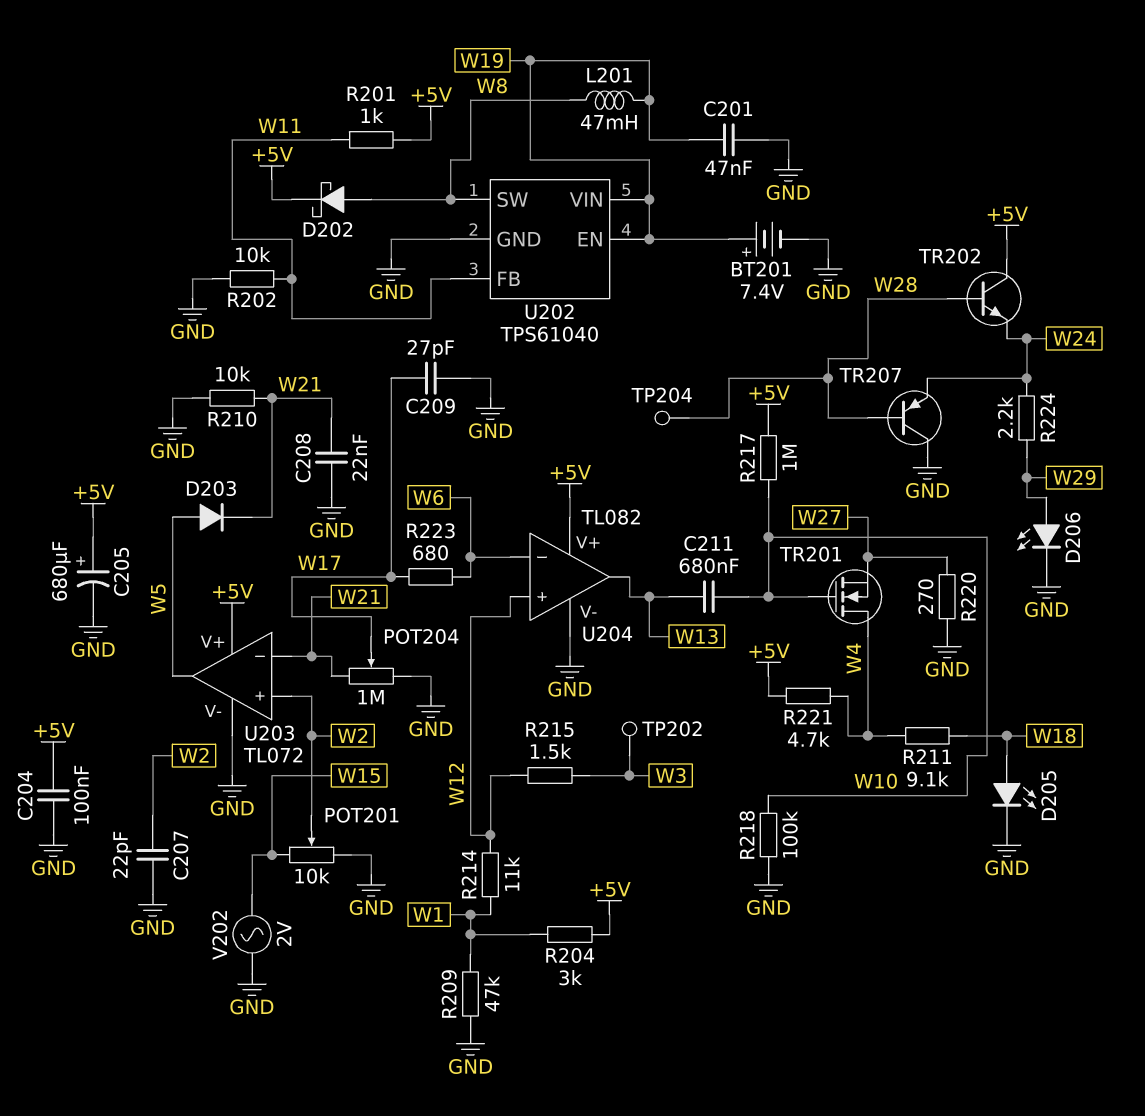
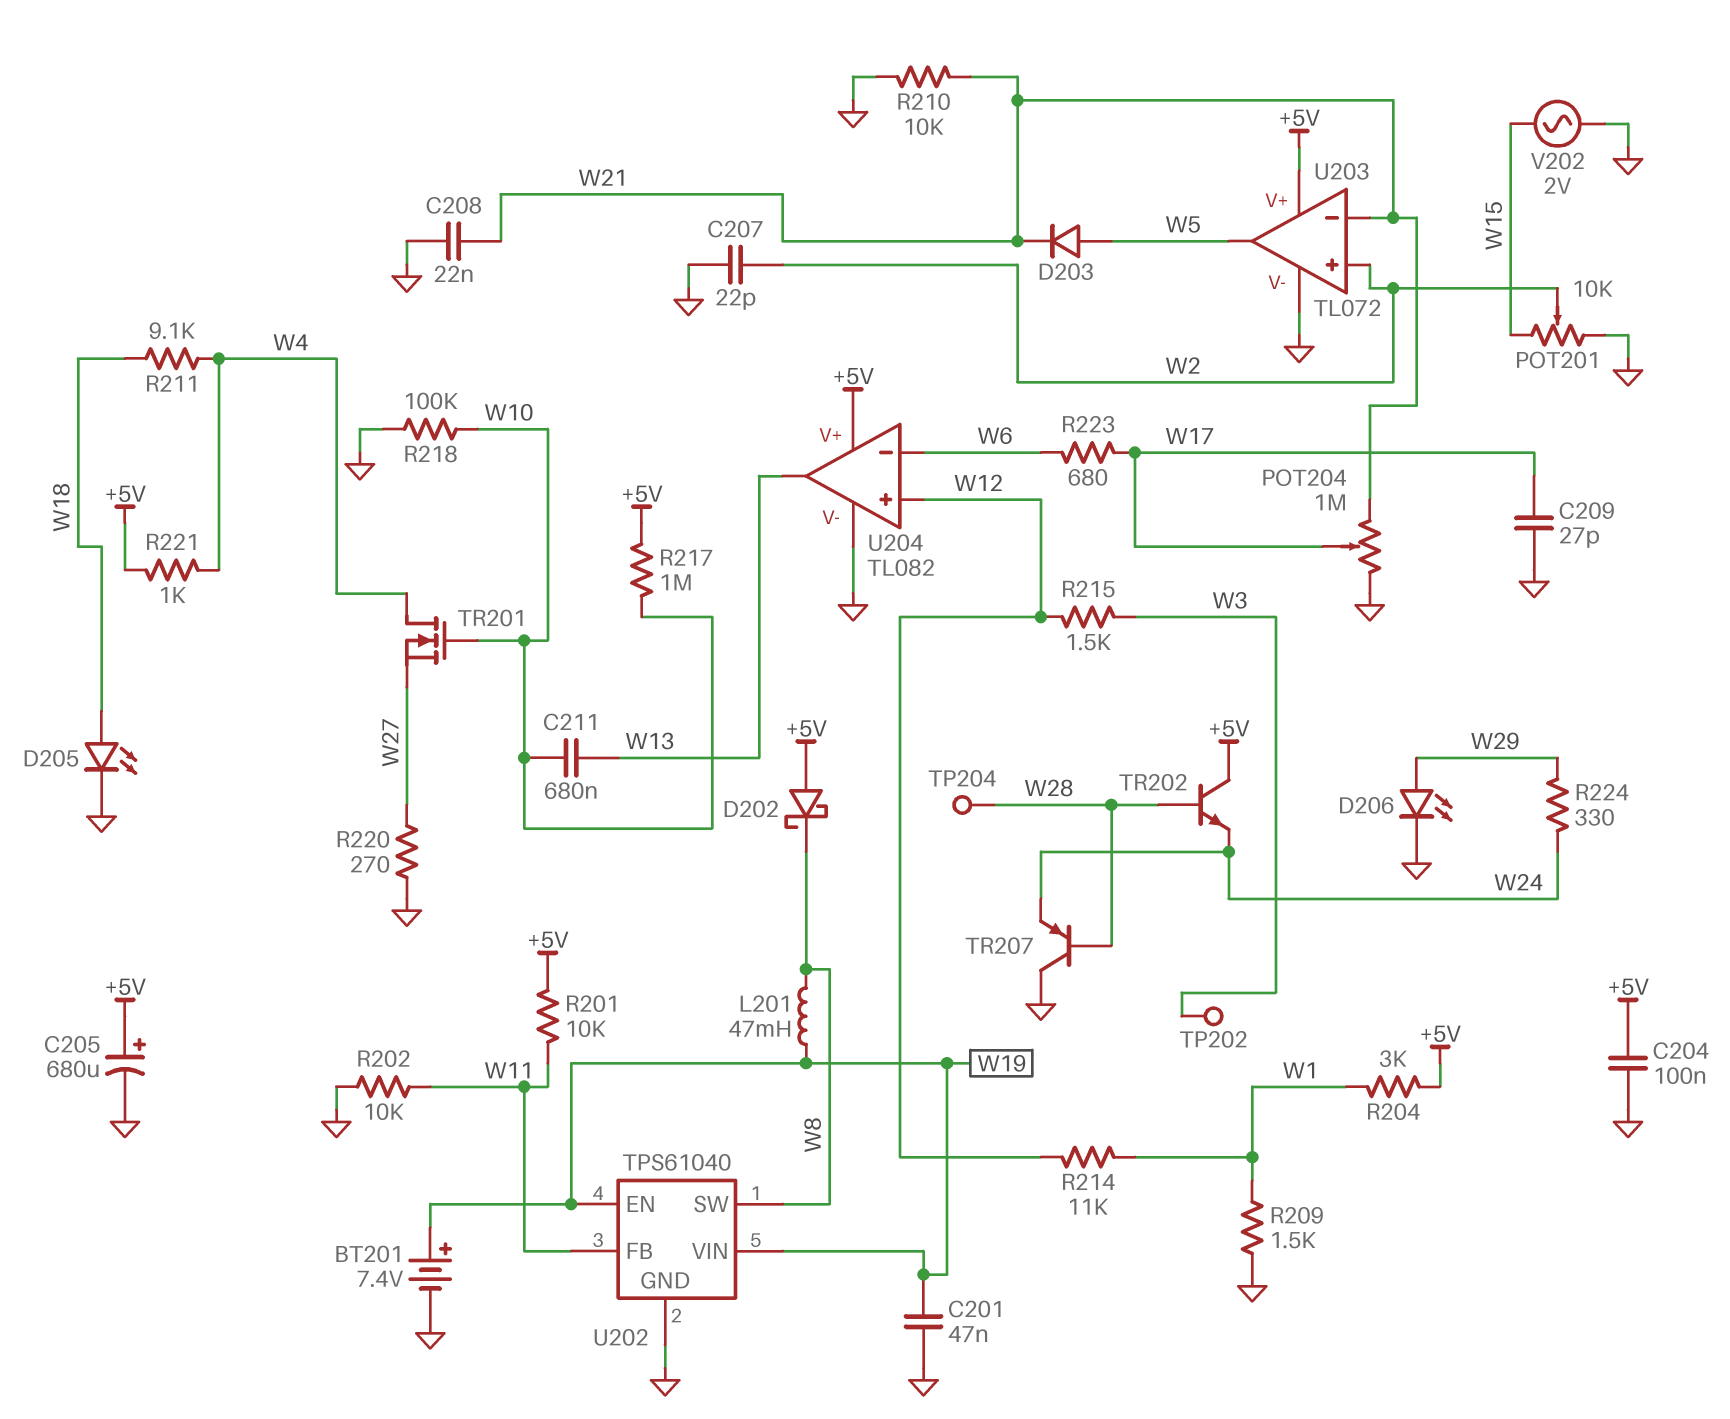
D202: schottky (A W8, K +5V) -> schottky (A +5V, K W8)
R201: 1k (+5V, W11) -> 10k (+5V, W11)
R209: 47k (GND, W1) -> 1.5k (GND, W1)
R221: 4.7k (+5V, W4) -> 1k (+5V, W4)
R224: 2.2k (W24, W29) -> 330 (W24, W29)

